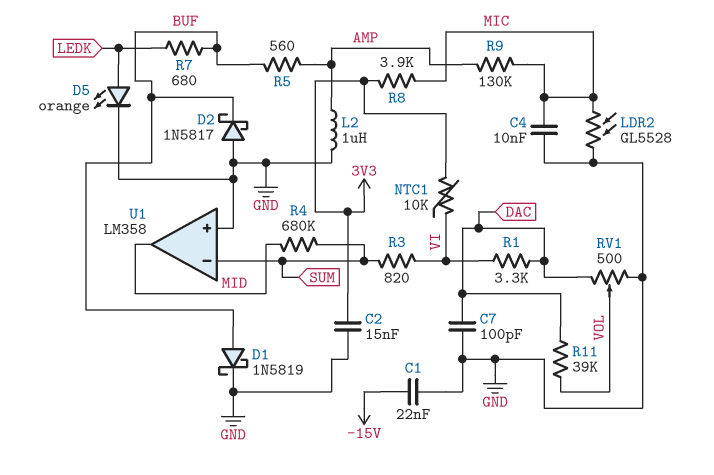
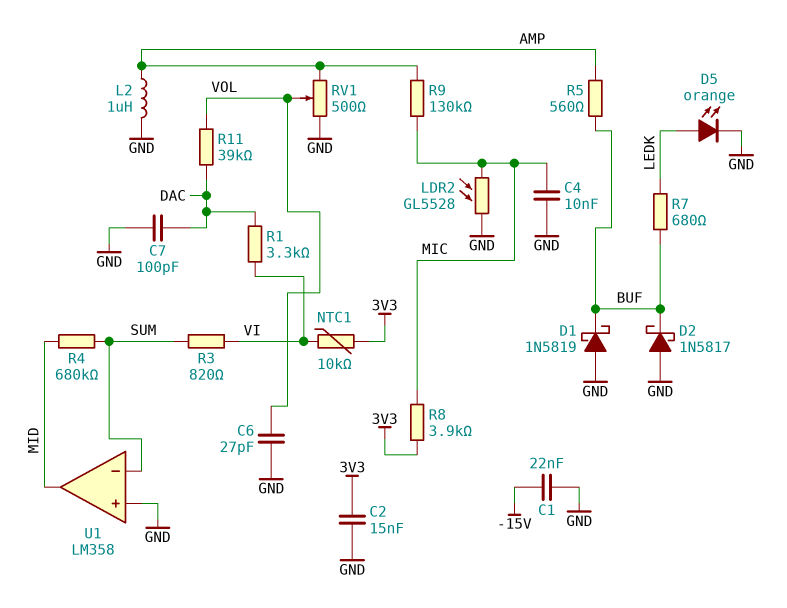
C6: none -> 27pF (GND, VOL)
D1: schottky 1N5819 (A BUF, K GND) -> schottky 1N5819 (A GND, K BUF)
RV1: 500 (DAC, GND, wiper VOL) -> 500 (AMP, GND, wiper VOL)

